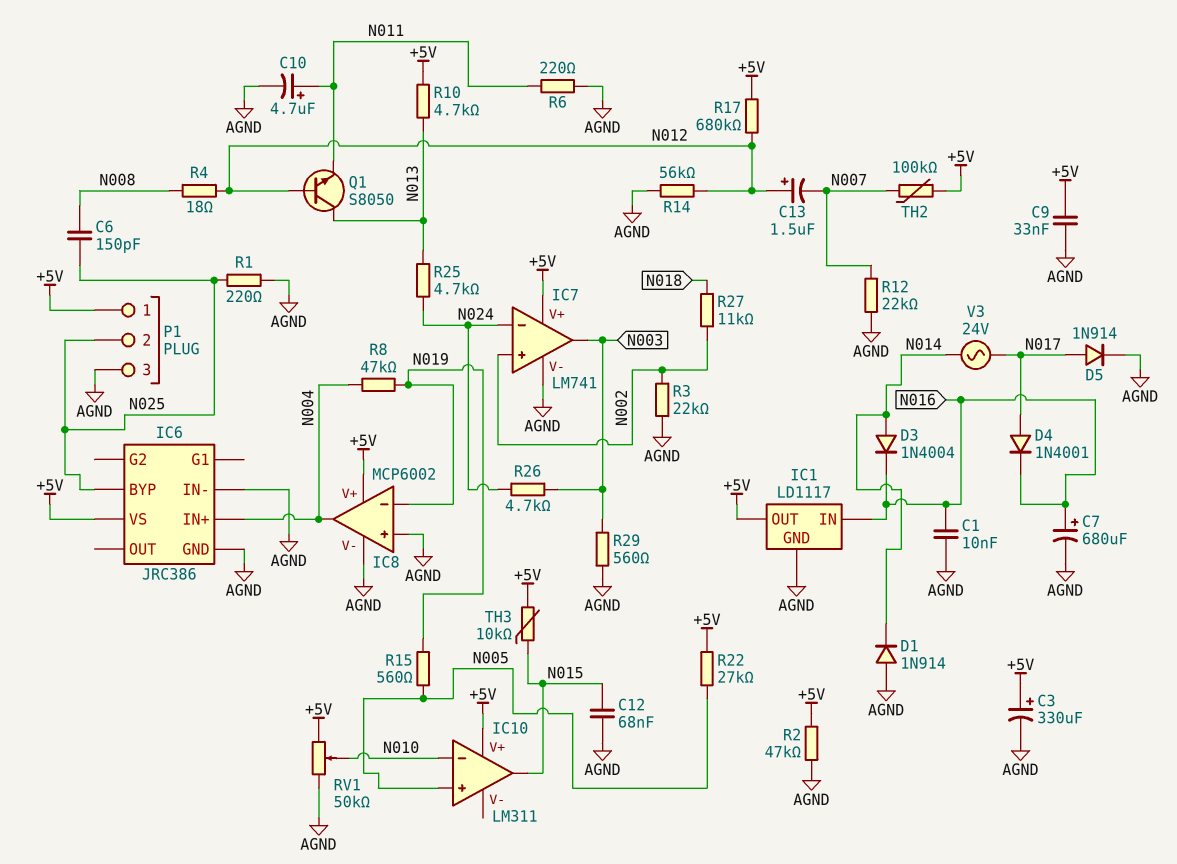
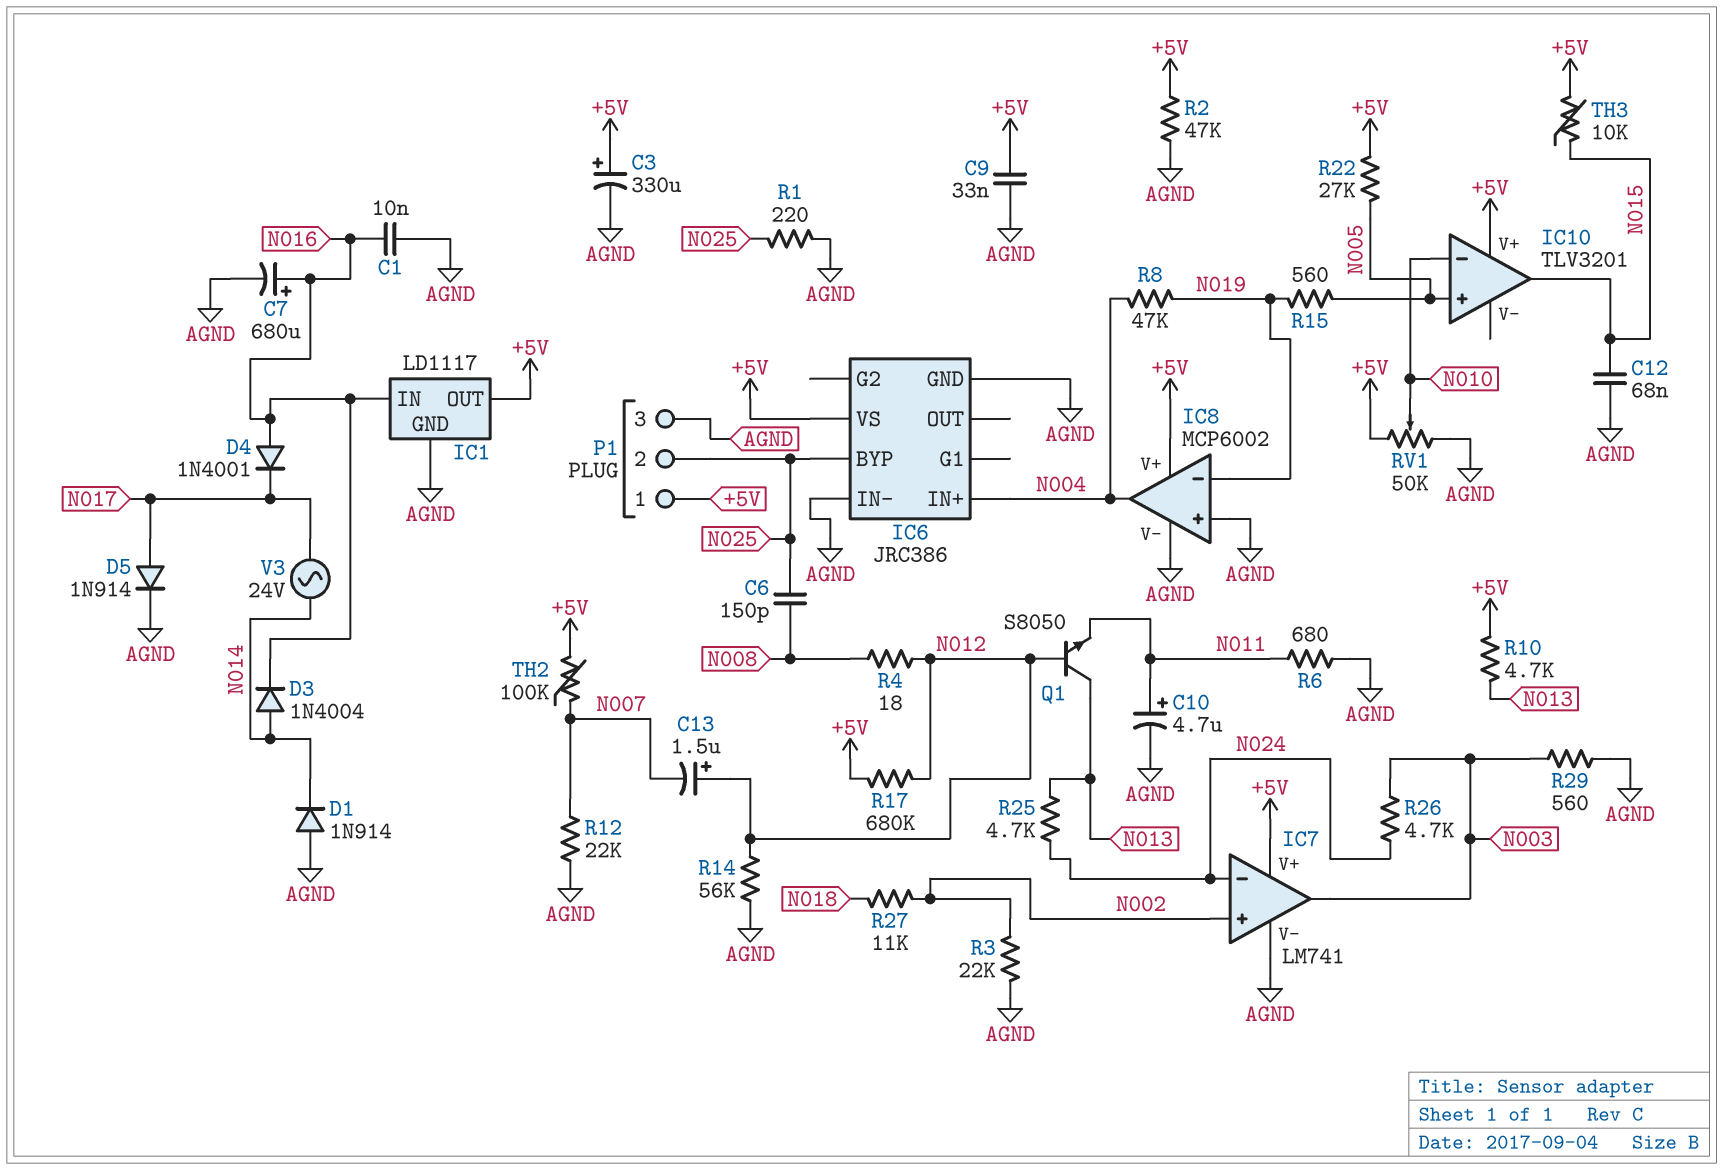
D4: diode 1N4001 (A N017, K N016) -> diode 1N4001 (A N016, K N017)
IC10: LM311 -> TLV3201
R6: 220 (AGND, N011) -> 680 (AGND, N011)

